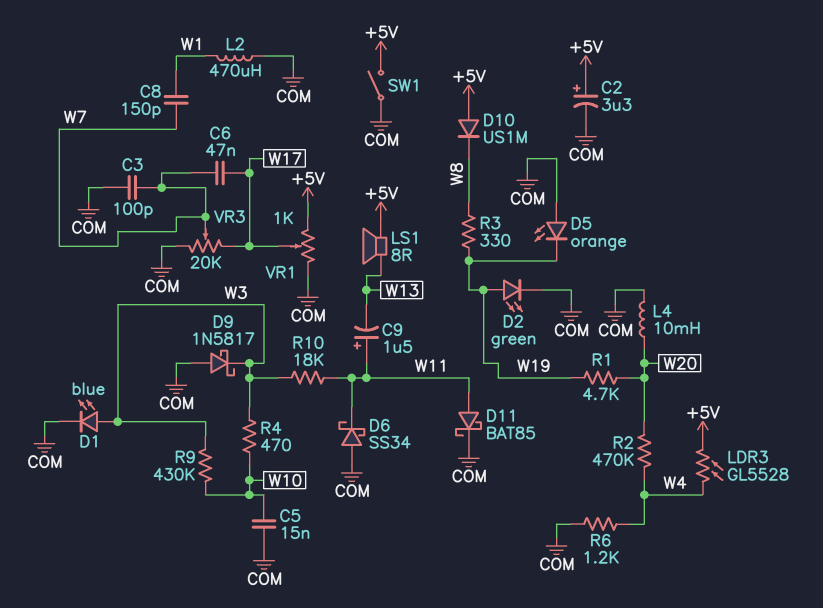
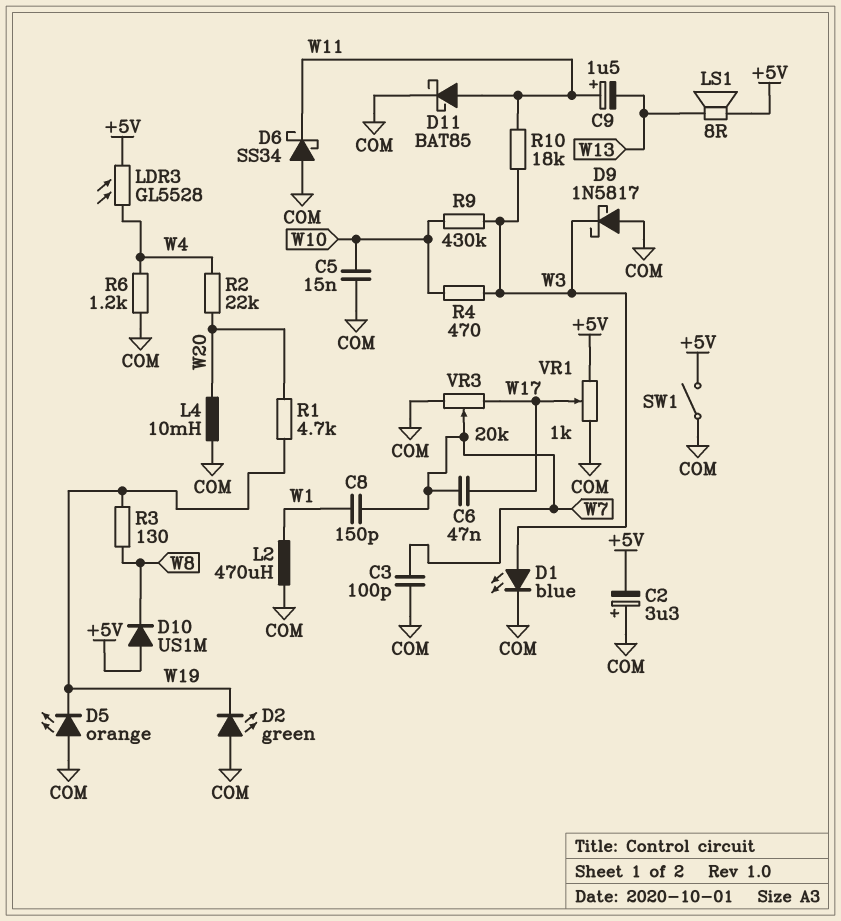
C2: 3.3uF (plus +5V, minus COM) -> 3.3uF (plus COM, minus +5V)
D2: LED green (A W19, K COM) -> LED green (A COM, K W19)
R2: 470k (W4, W20) -> 22k (W4, W20)
R3: 330 (W8, W19) -> 130 (W8, W19)

